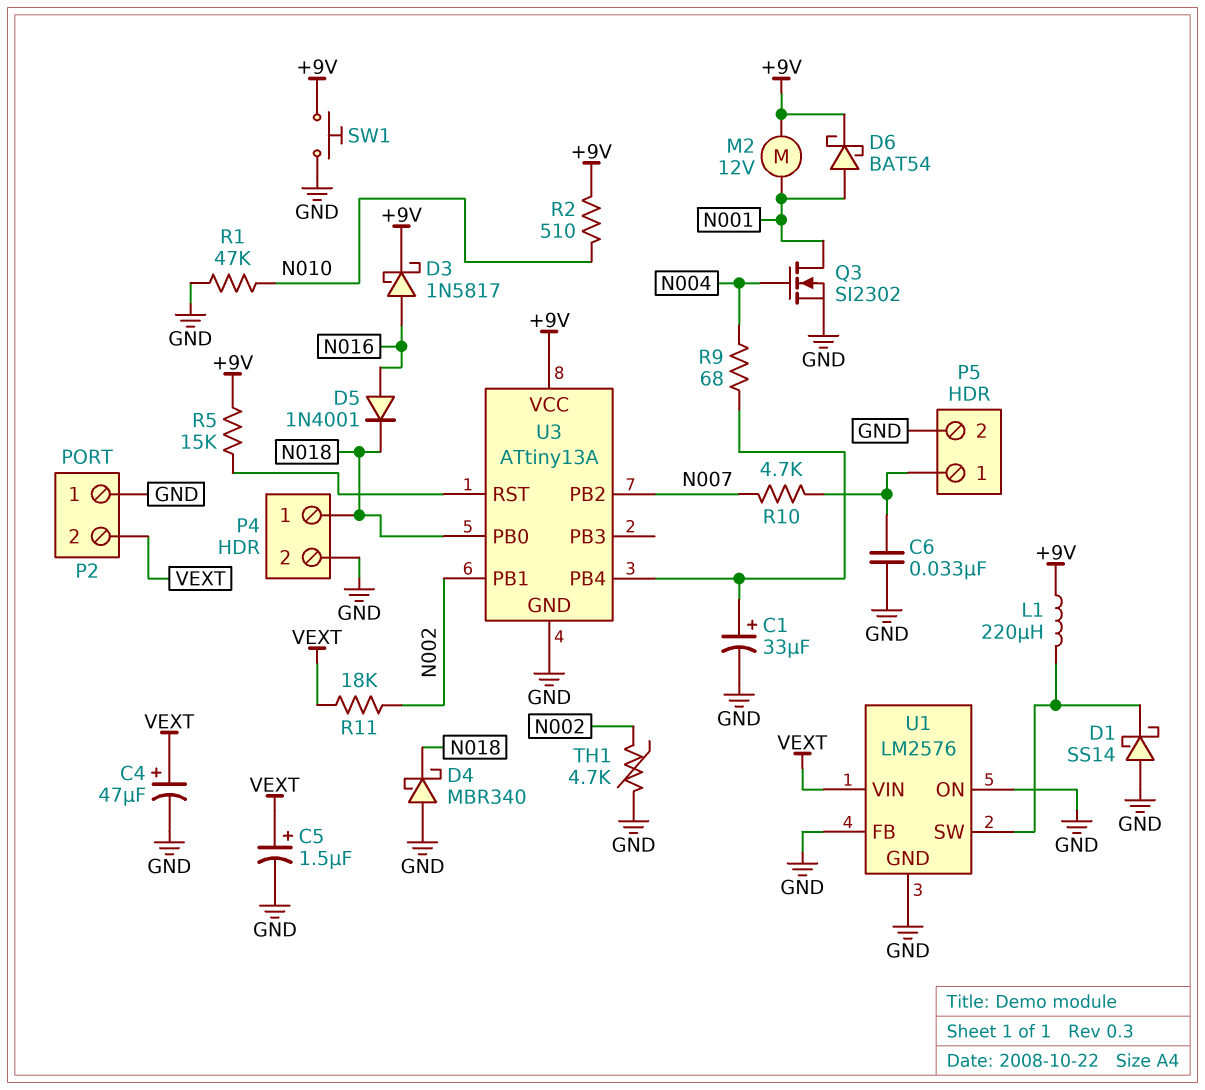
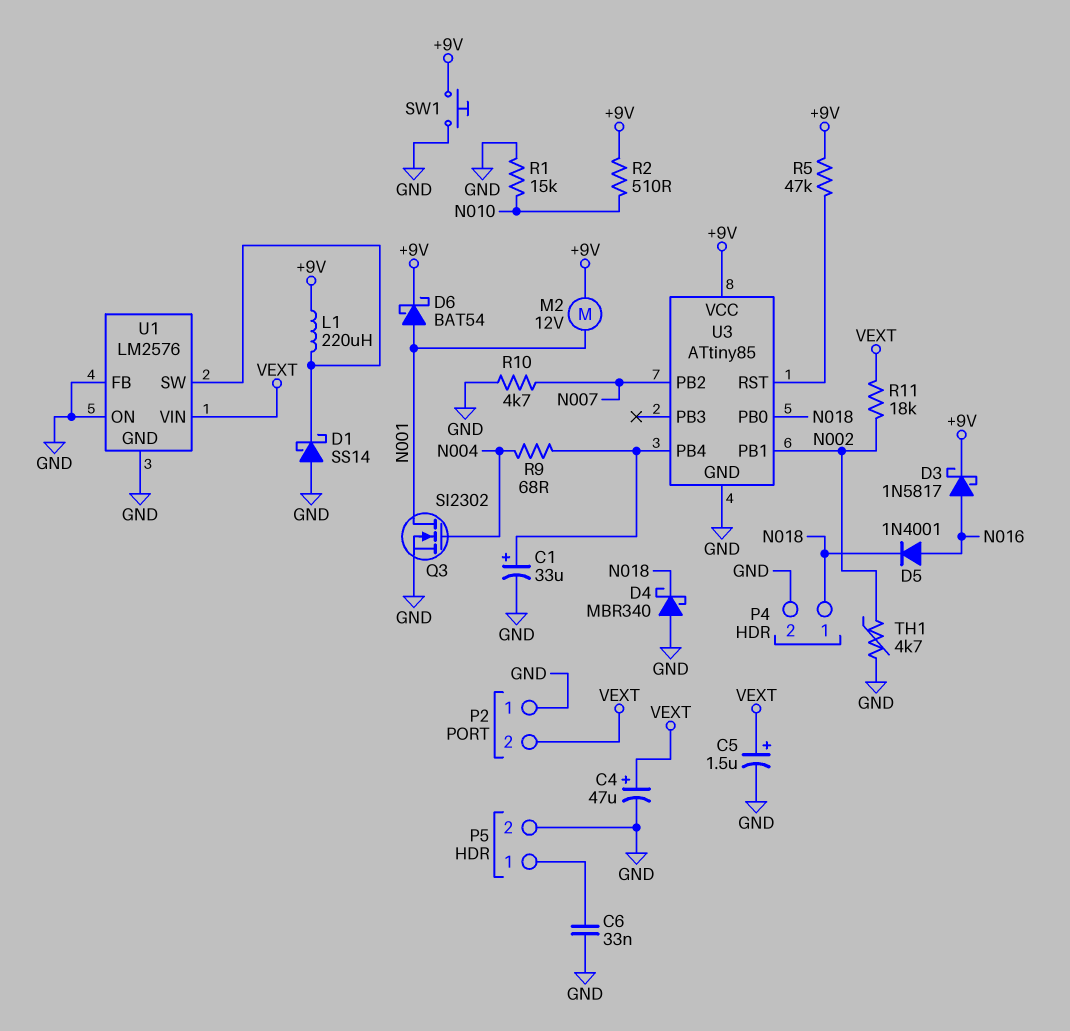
R1: 47k (GND, N010) -> 15k (GND, N010)
R5: 15k (+9V, U3/RST) -> 47k (+9V, U3/RST)
R10: 4.7k (N007, P5/1) -> 4.7k (GND, N007)
U3: ATtiny13A -> ATtiny85

